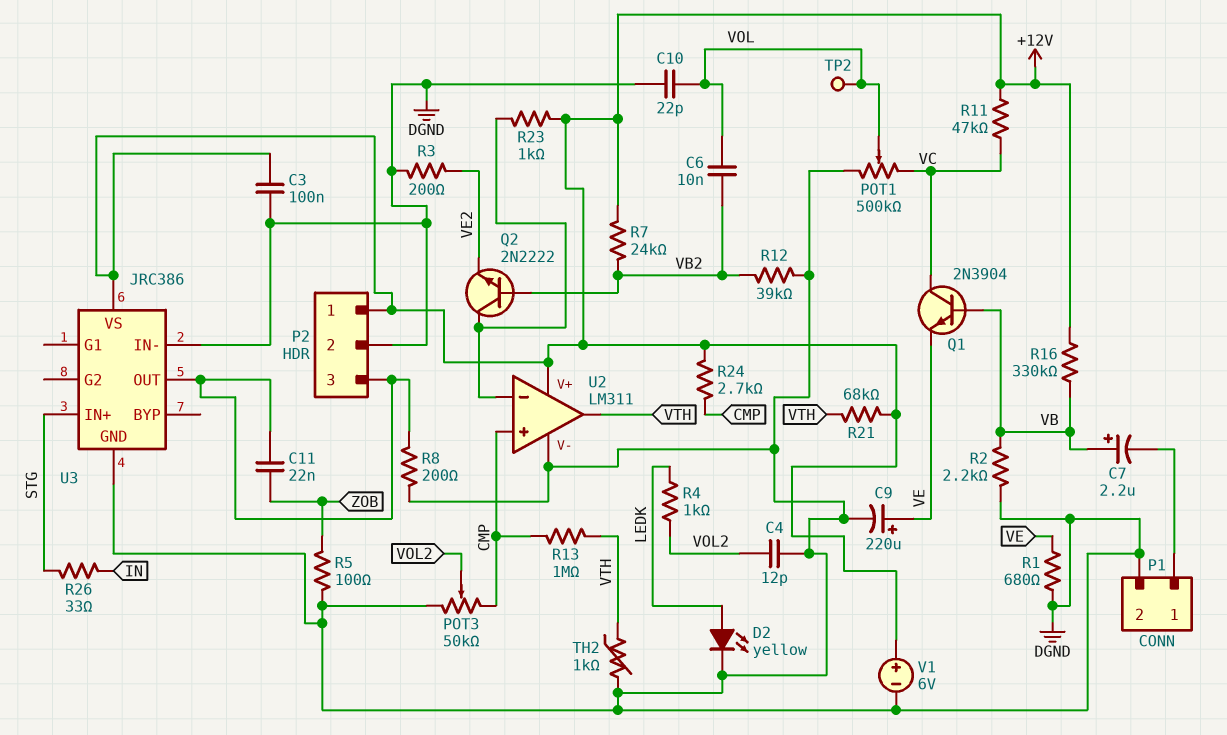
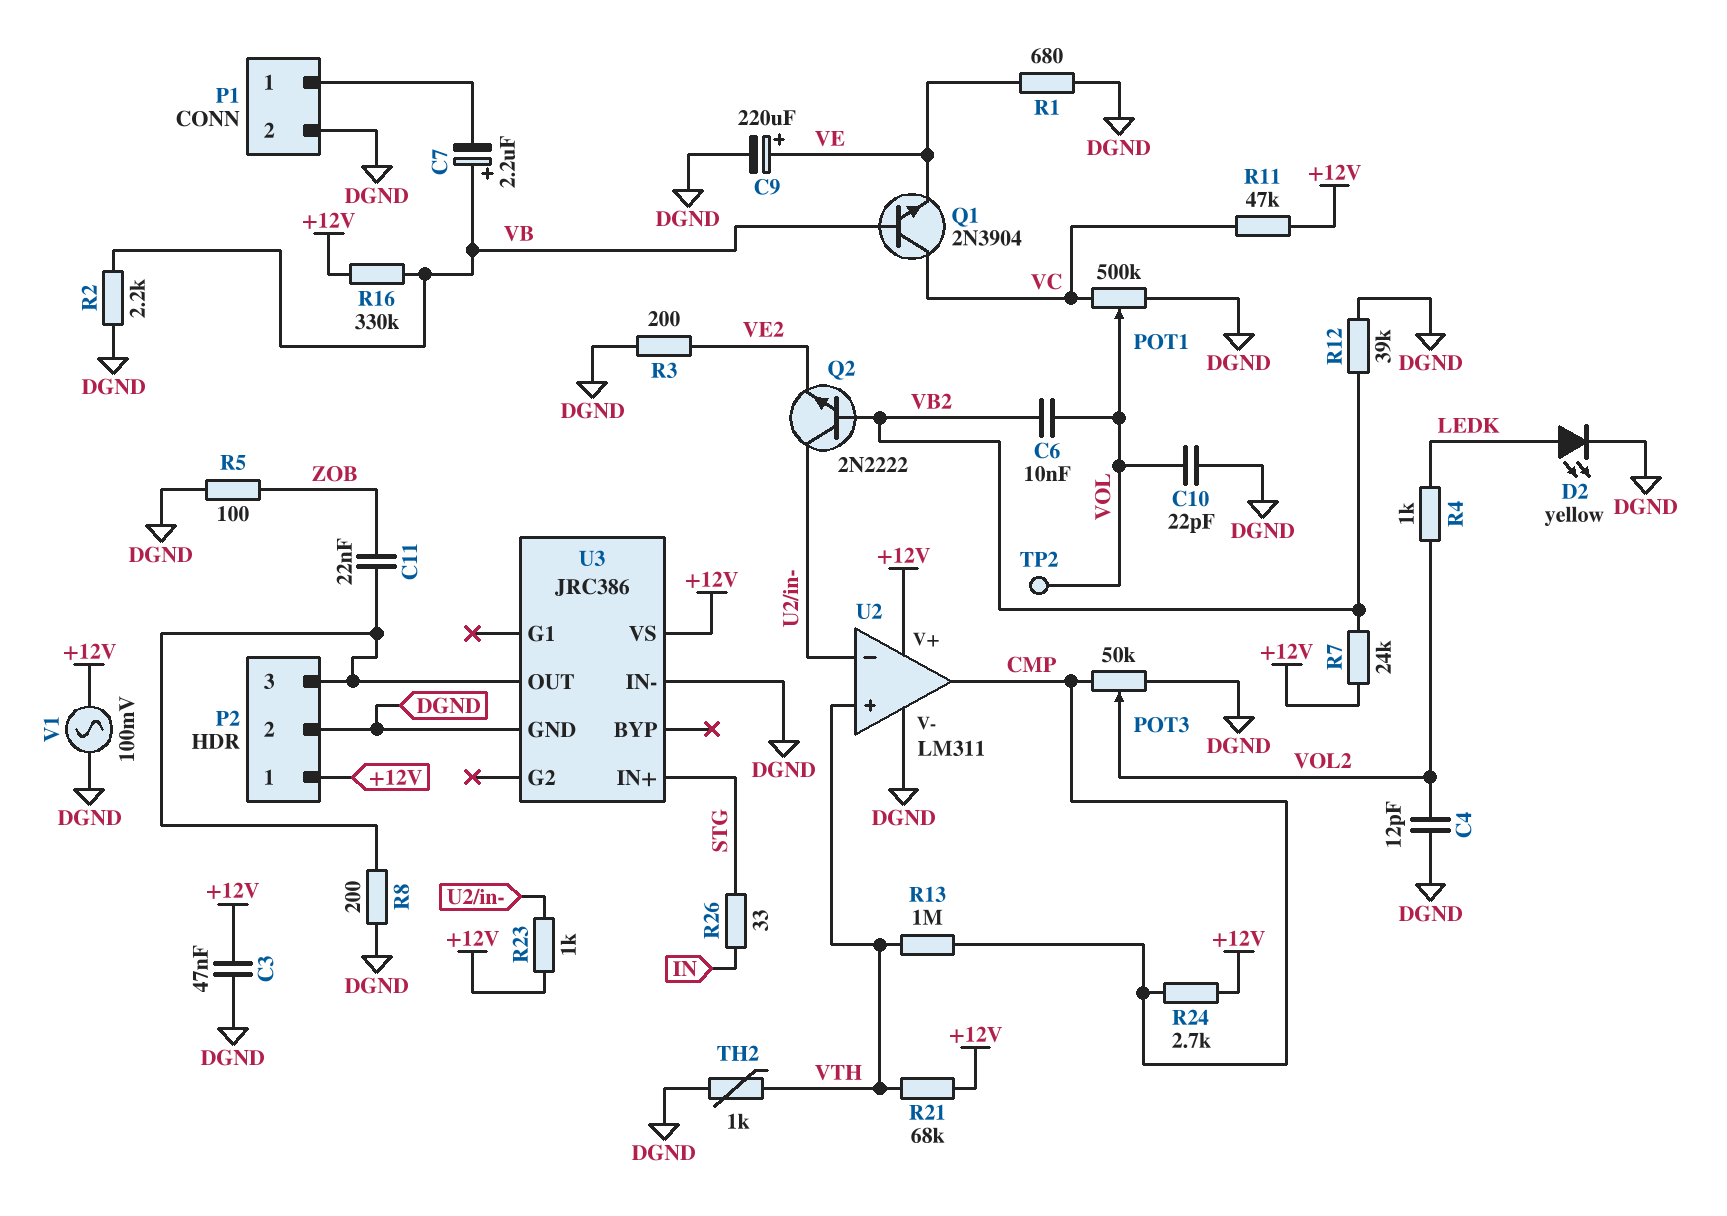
C3: 100nF (+12V, DGND) -> 47nF (+12V, DGND)
U2 pin in+: CMP -> VTH
U2 pin out: VTH -> CMP
V1: 6V (plus +12V, minus DGND) -> AC 100mV (+12V, DGND)

